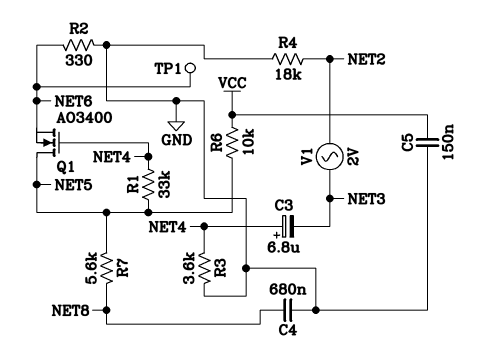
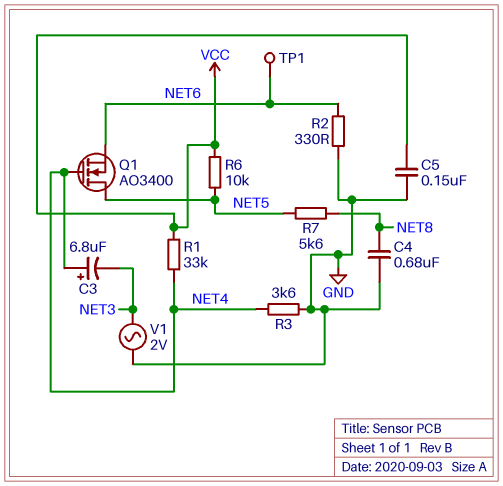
R1: 33k (NET4, NET5) -> 33k (NET4, VCC)
R4: 18k (GND, NET2) -> none
V1: AC 2V (NET2, NET3) -> AC 2V (GND, NET3)

